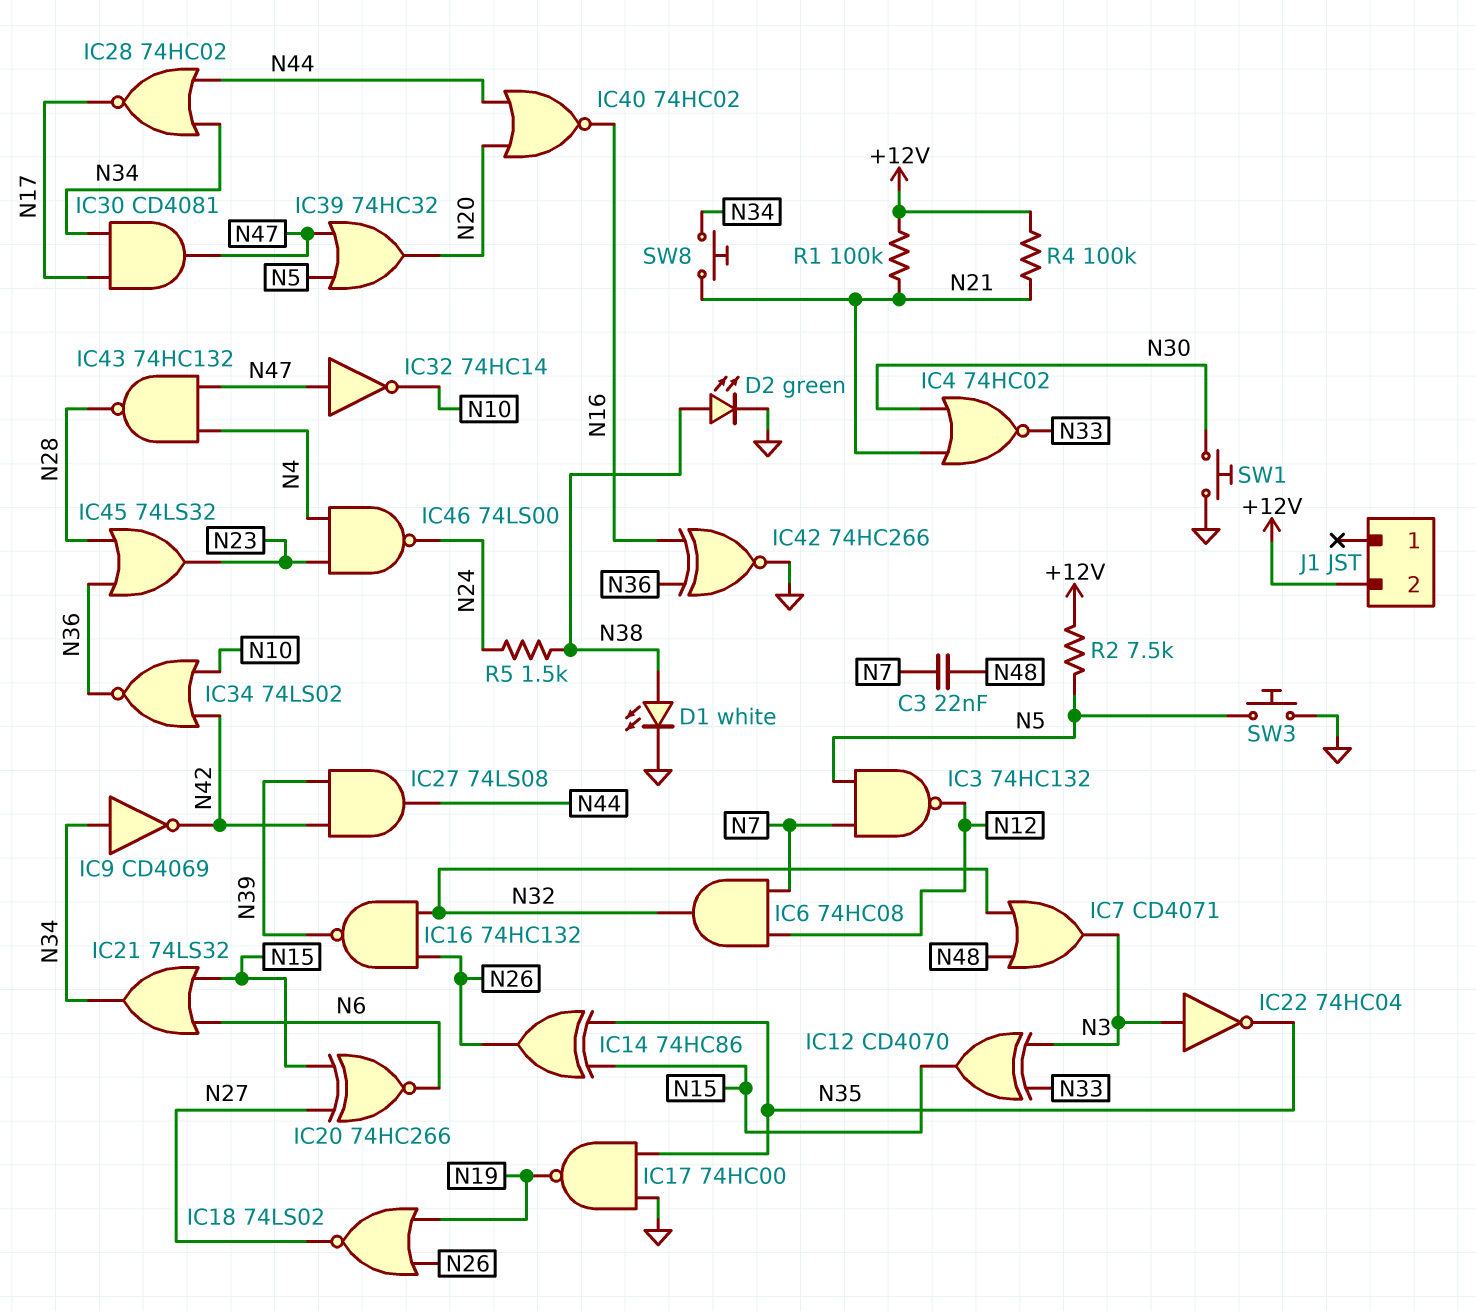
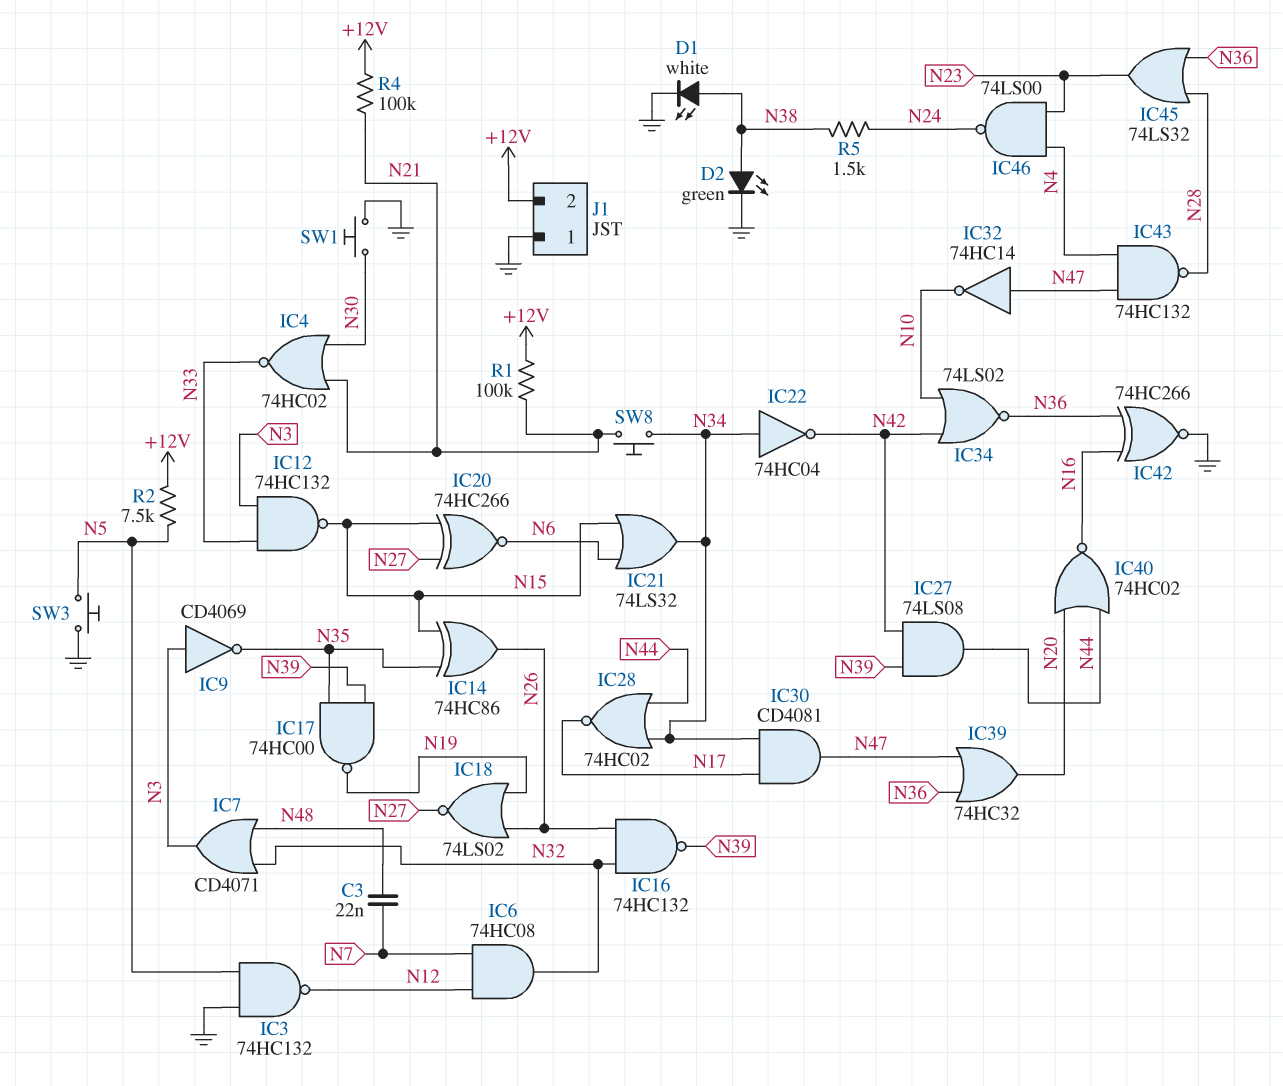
IC3: NAND 74HC132 (in N5, in N7, out N12) -> NAND 74HC132 (in GND, in N5, out N12)
IC9: NOT CD4069 (in N34, out N42) -> NOT CD4069 (in N3, out N35)
IC12: XOR CD4070 (in N3, in N33, out N15) -> NAND 74HC132 (in N3, in N33, out N15)
IC17: NAND 74HC00 (in GND, in N35, out N19) -> NAND 74HC00 (in N35, in N39, out N19)
IC22: NOT 74HC04 (in N3, out N35) -> NOT 74HC04 (in N34, out N42)
IC39: OR 74HC32 (in N5, in N47, out N20) -> OR 74HC32 (in N36, in N47, out N20)
J1 pin 1: none -> GND

